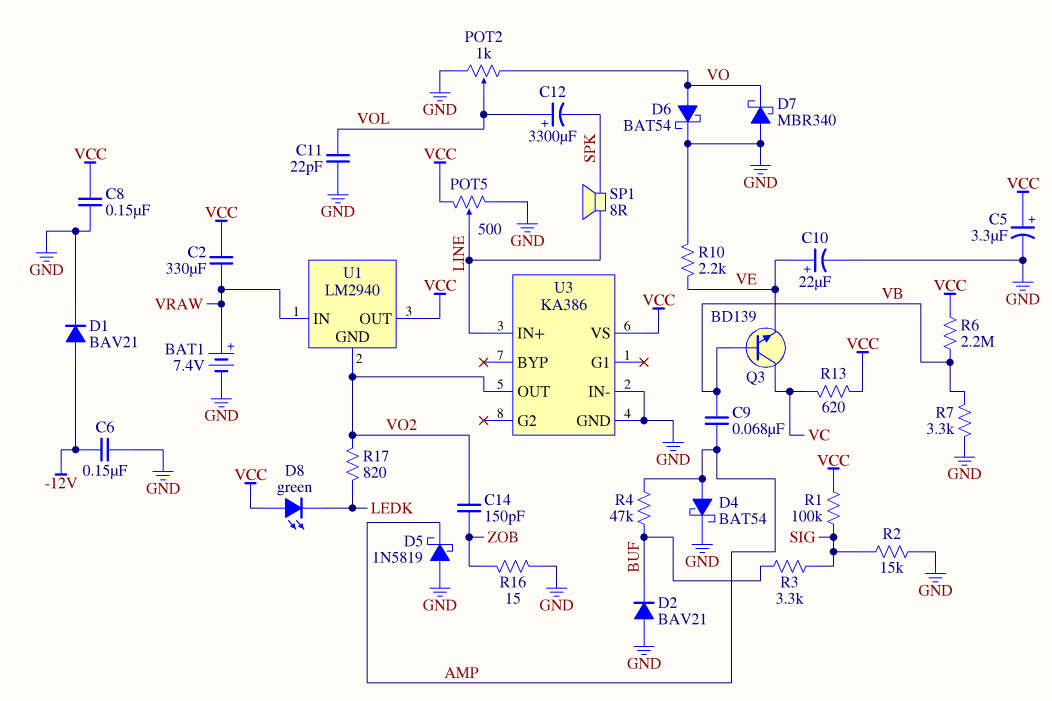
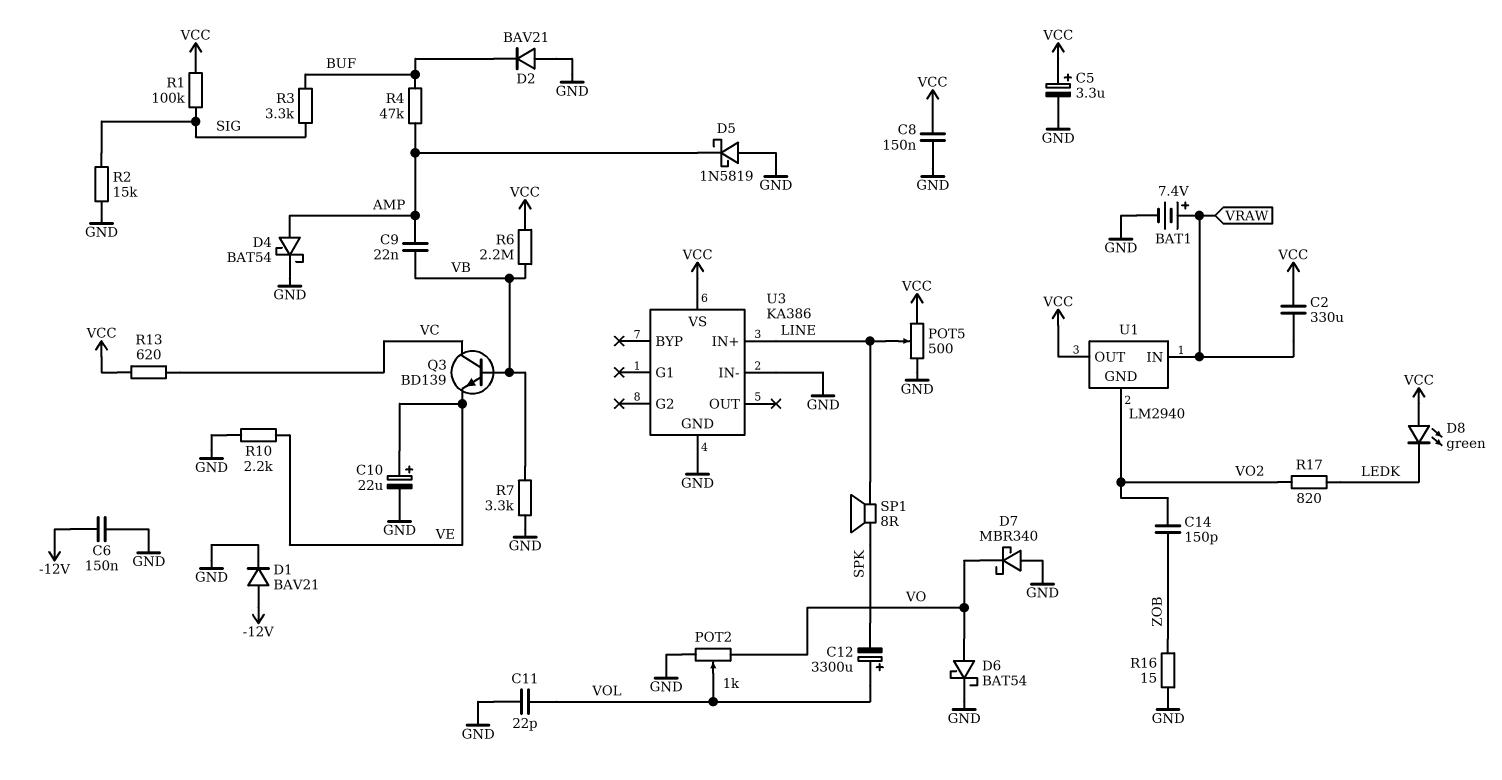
C9: 68nF (AMP, VB) -> 22nF (AMP, VB)
U3 pin OUT: VO2 -> none

